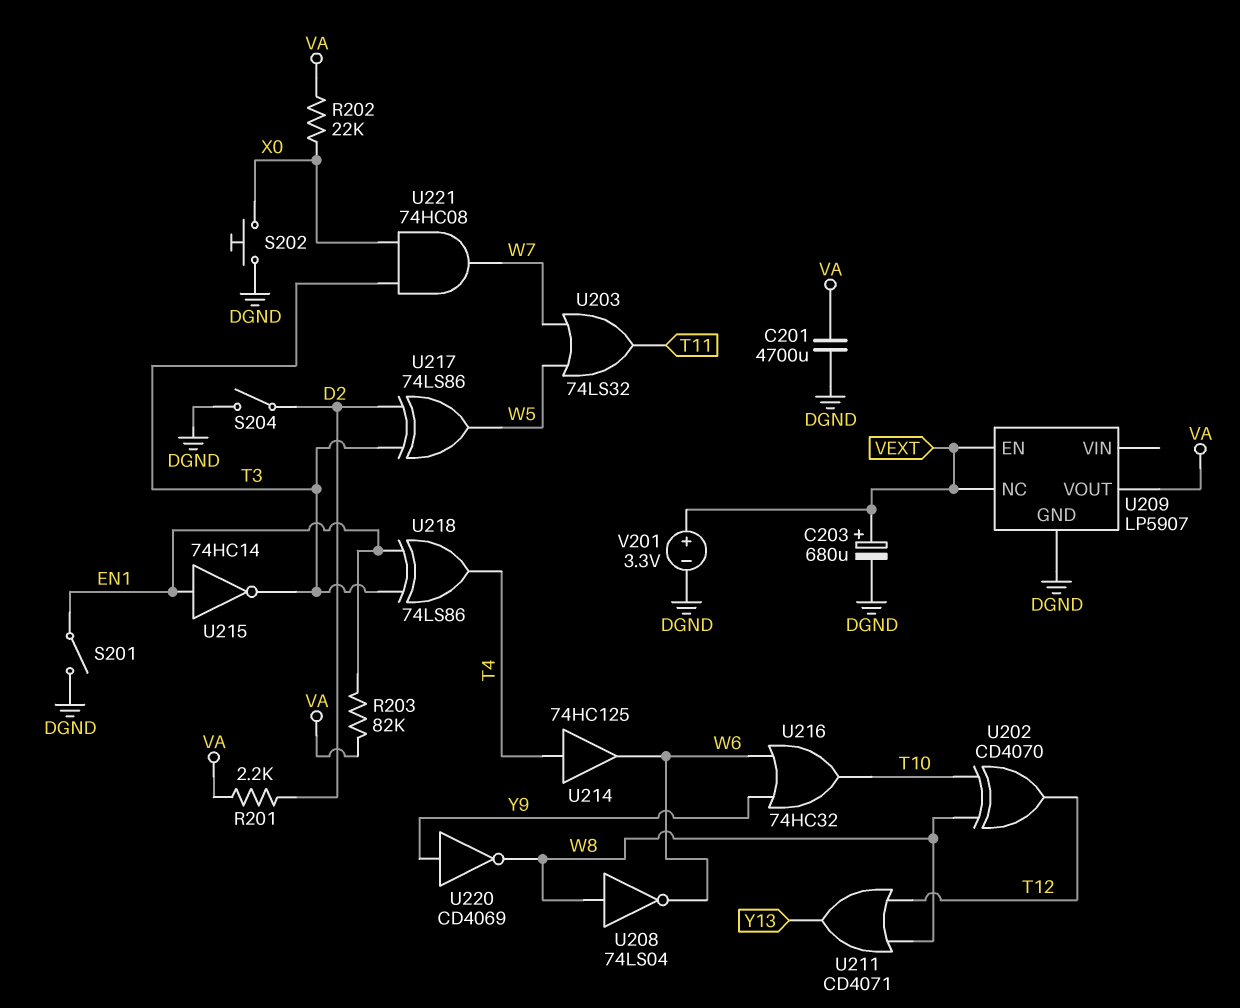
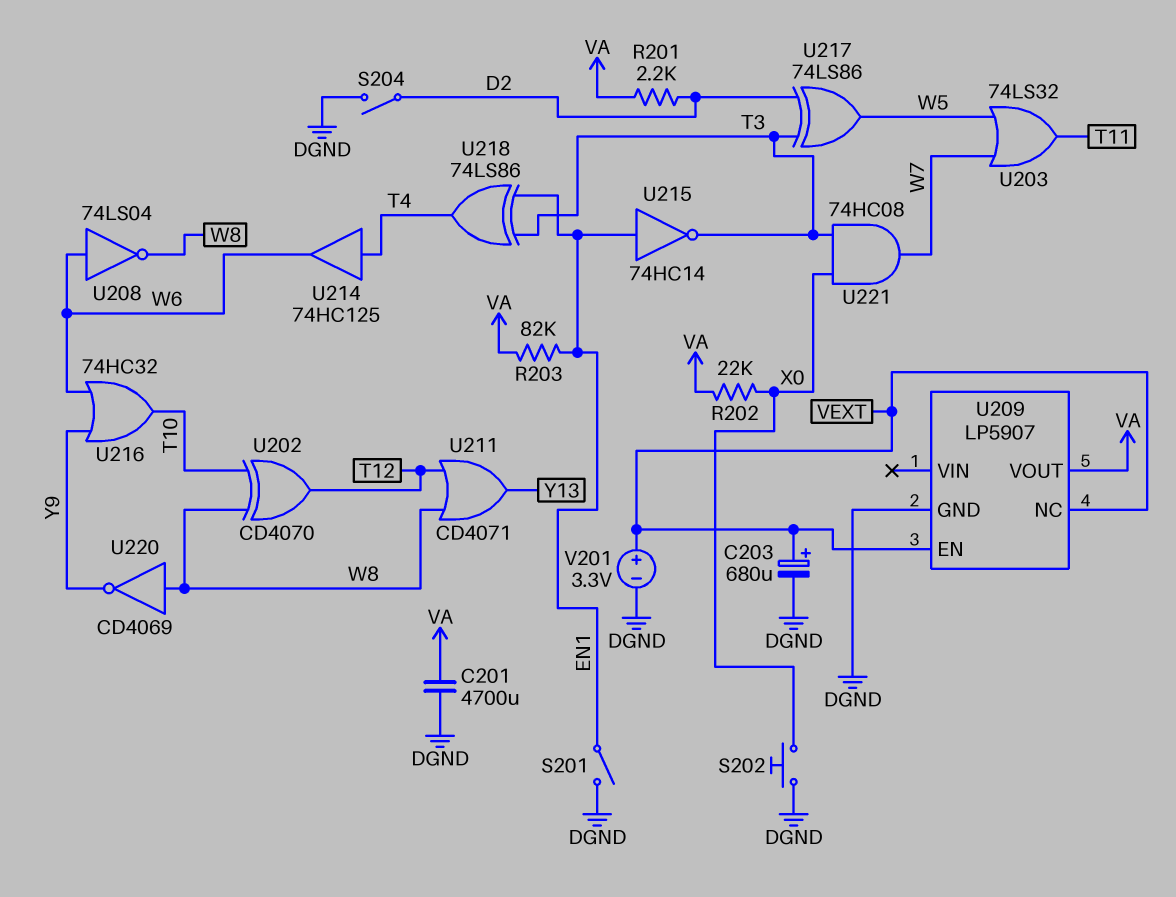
U208: NOT 74LS04 (in W8, out W6) -> NOT 74LS04 (in W6, out W8)
U220: NOT CD4069 (in Y9, out W8) -> NOT CD4069 (in W8, out Y9)

